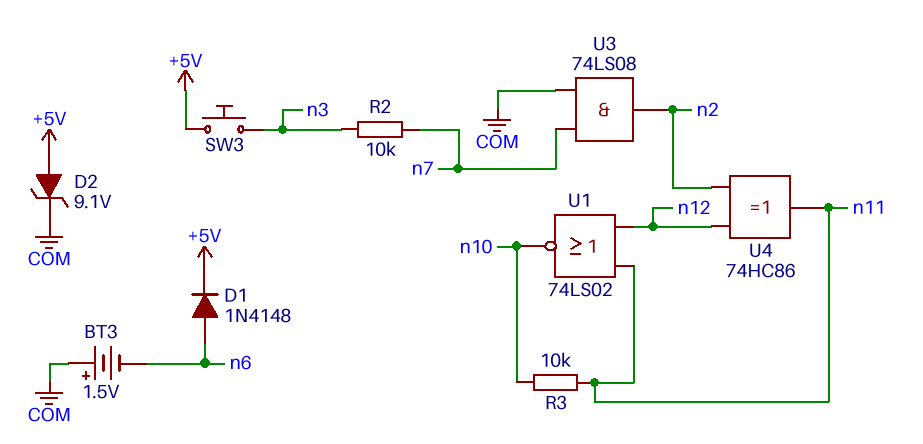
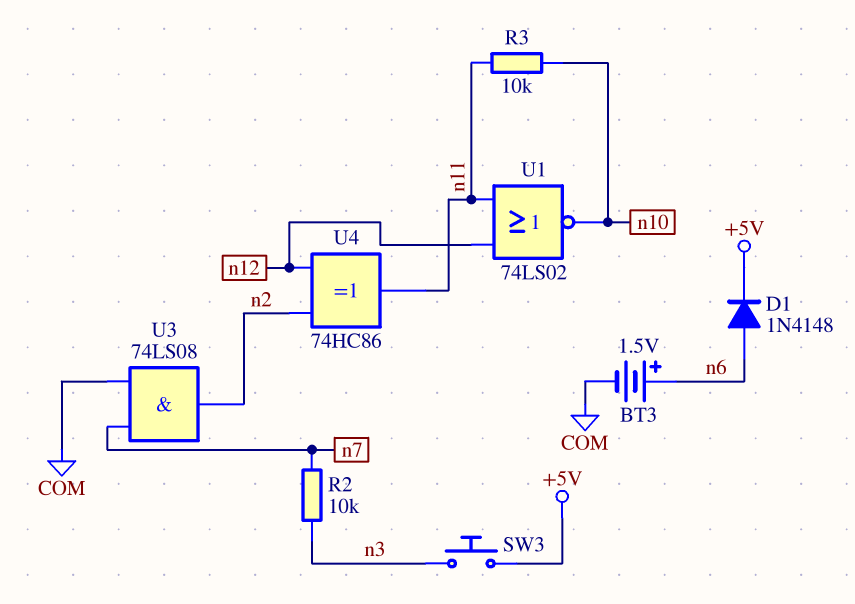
BT3: 1.5V (plus COM, minus n6) -> 1.5V (plus n6, minus COM)
D2: zener 9.1V (A +5V, K COM) -> none

